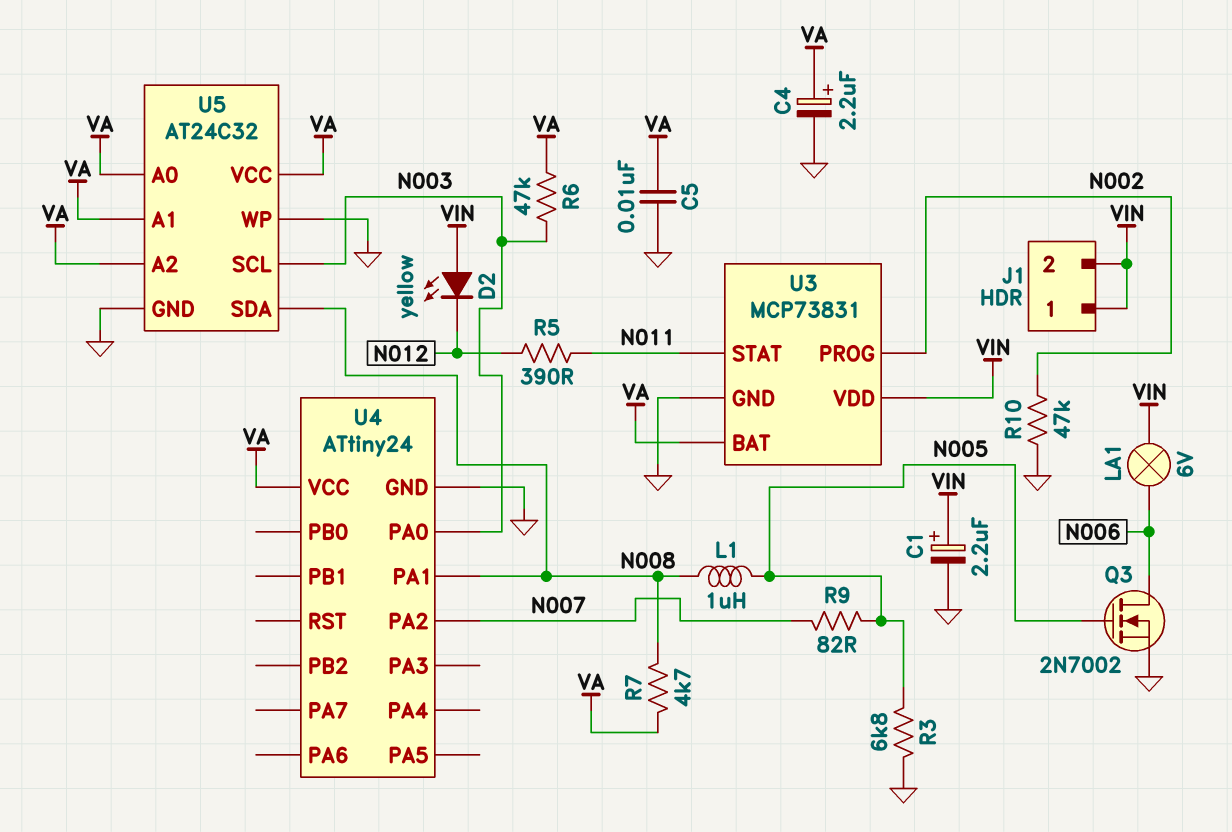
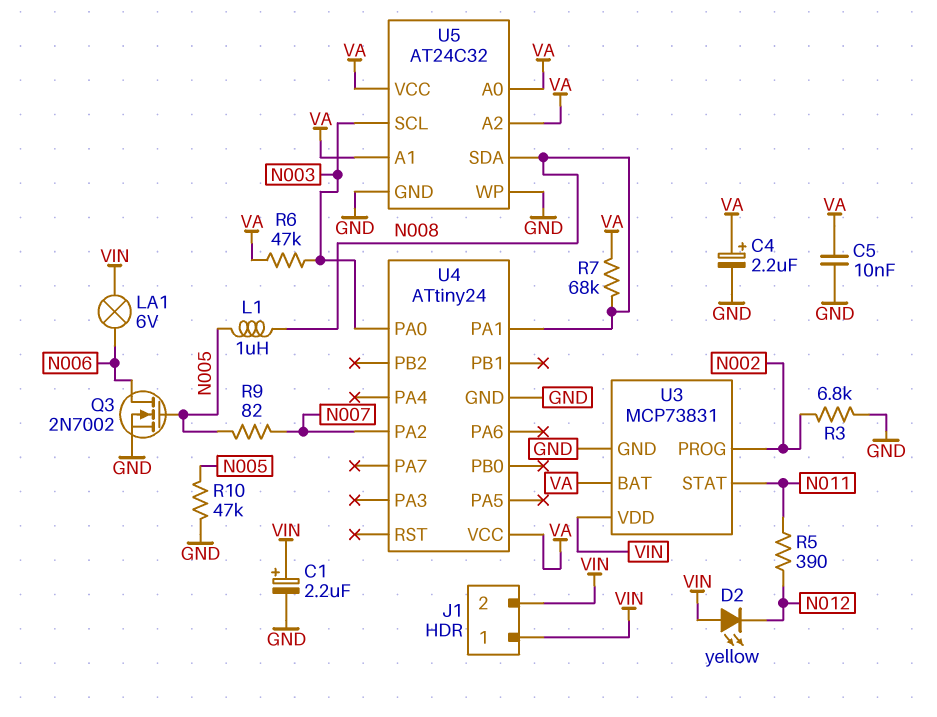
R3: 6.8k (GND, N005) -> 6.8k (GND, N002)
R7: 4.7k (N008, VA) -> 68k (N008, VA)
R10: 47k (GND, N002) -> 47k (GND, N005)

